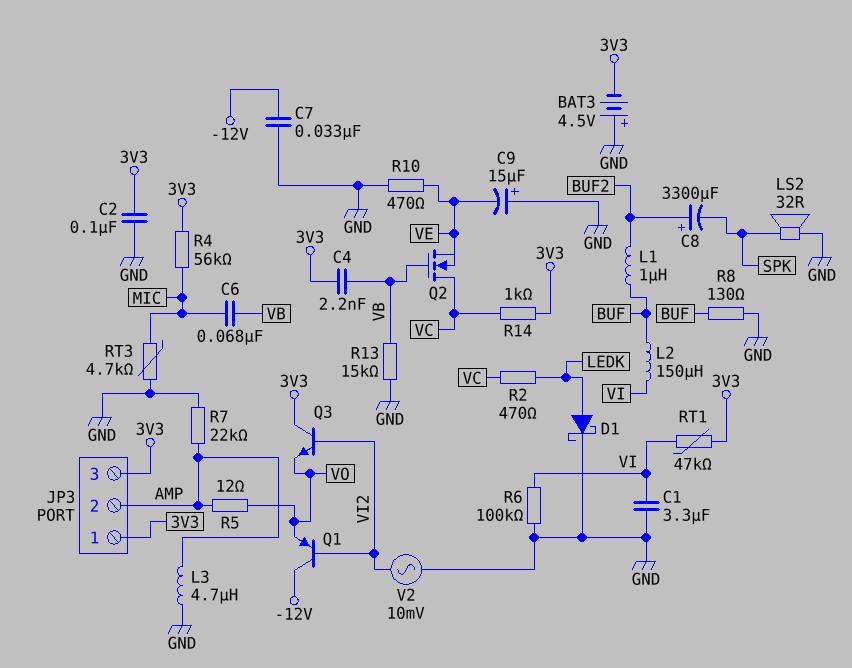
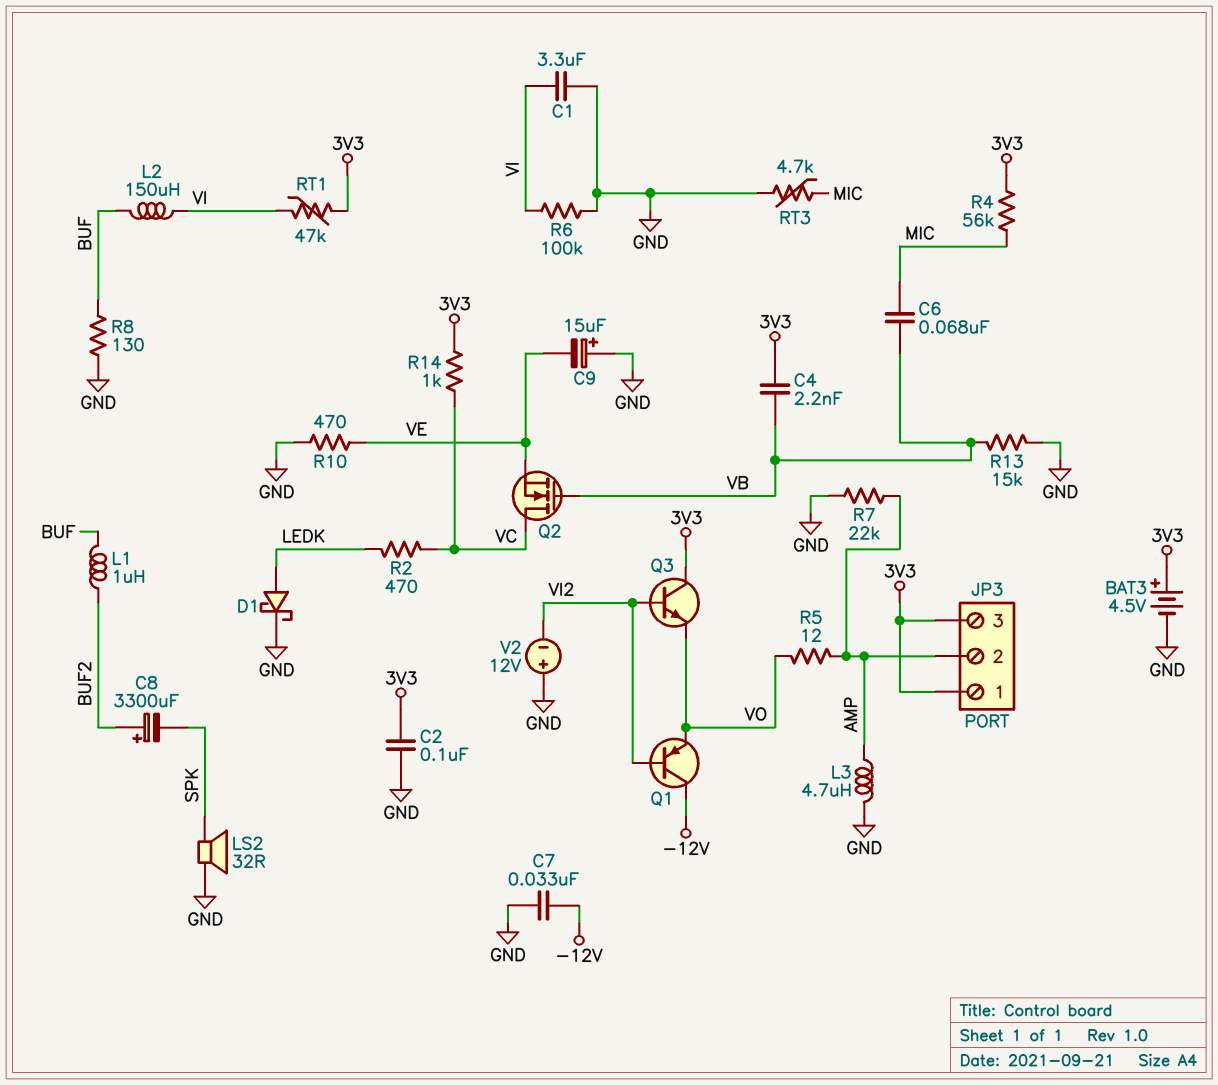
BAT3: 4.5V (plus GND, minus 3V3) -> 4.5V (plus 3V3, minus GND)
V2: AC 10mV (GND, VI2) -> 12V (plus GND, minus VI2)

